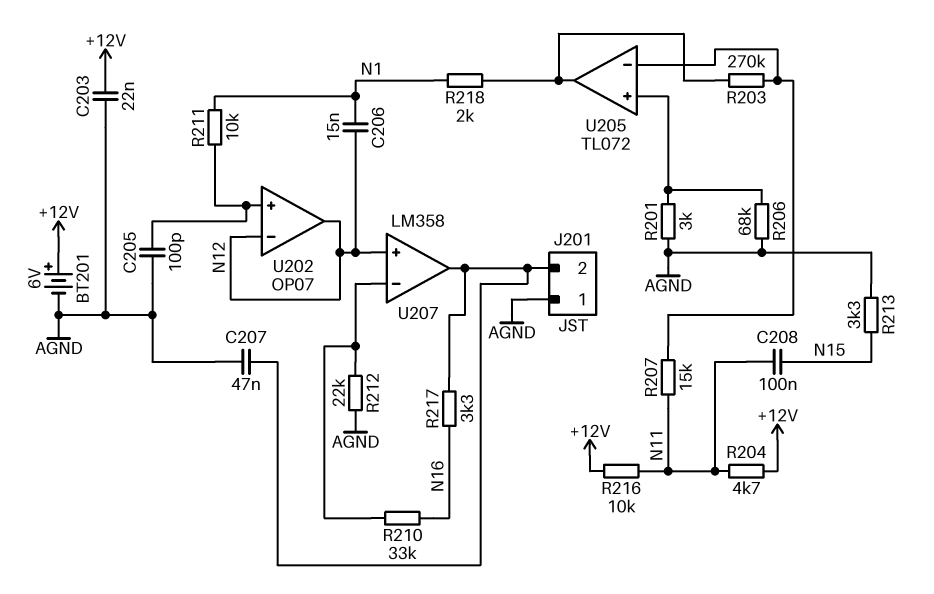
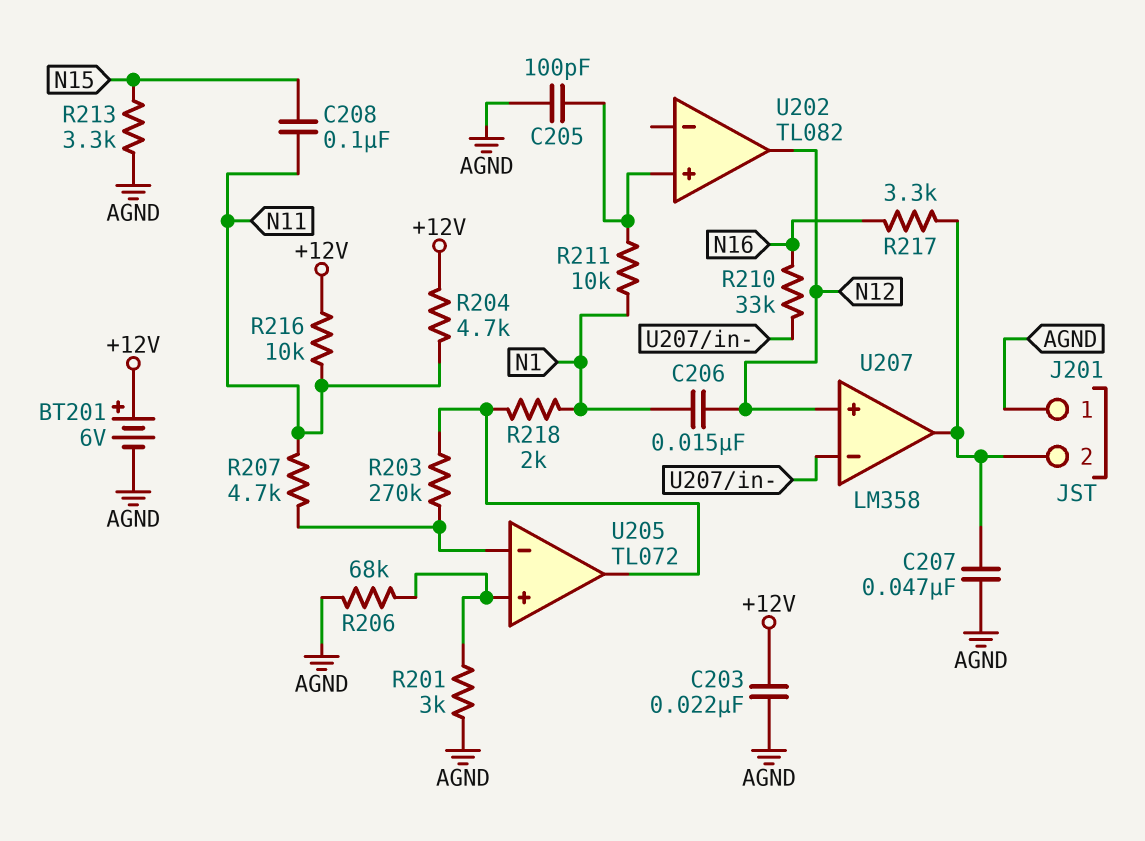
R207: 15k (N11, U205/in-) -> 4.7k (N11, U205/in-)
R212: 22k (AGND, U207/in-) -> none
U202: OP07 -> TL082
U202 pin in-: N12 -> none

